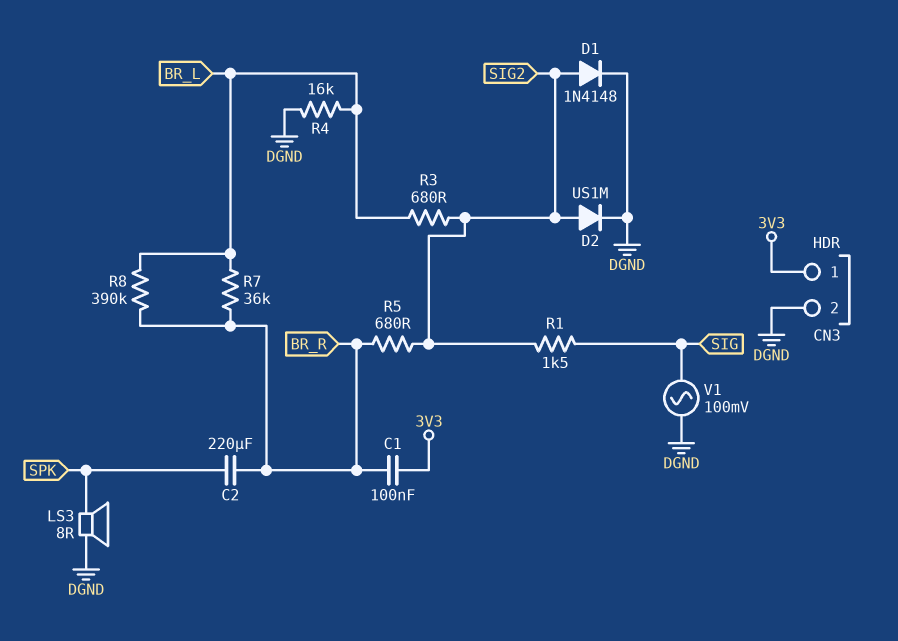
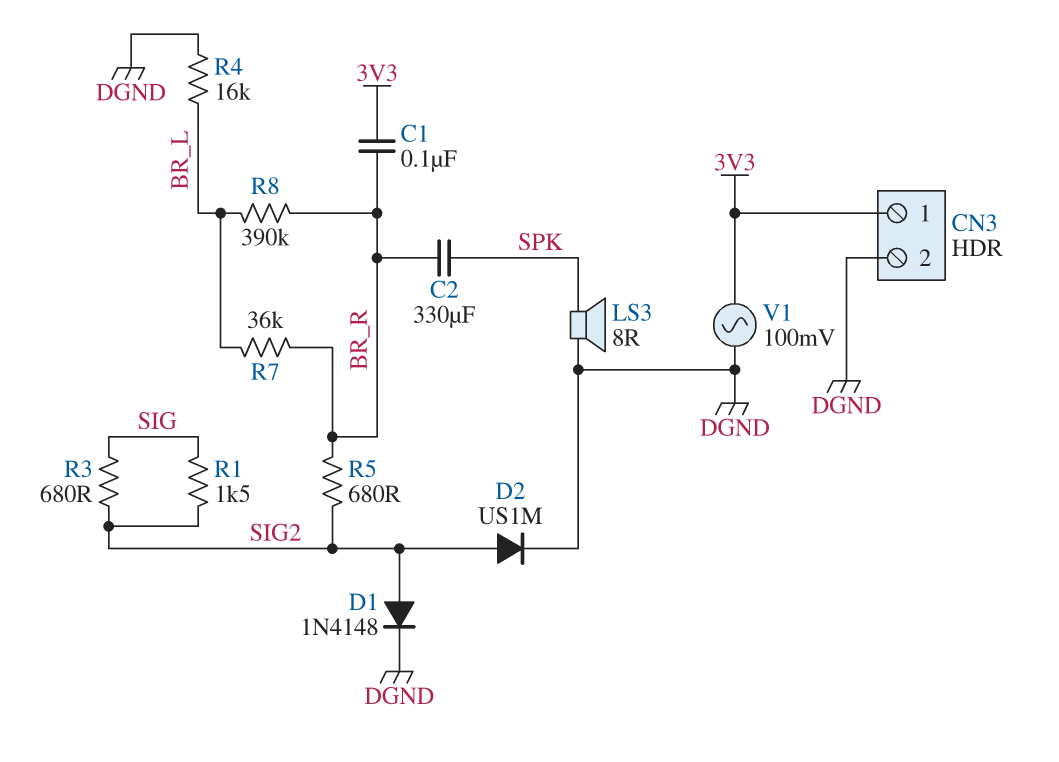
C2: 220uF (BR_R, SPK) -> 330uF (BR_R, SPK)
R3: 680 (BR_L, SIG2) -> 680 (SIG, SIG2)
V1: AC 100mV (DGND, SIG) -> AC 100mV (3V3, DGND)

